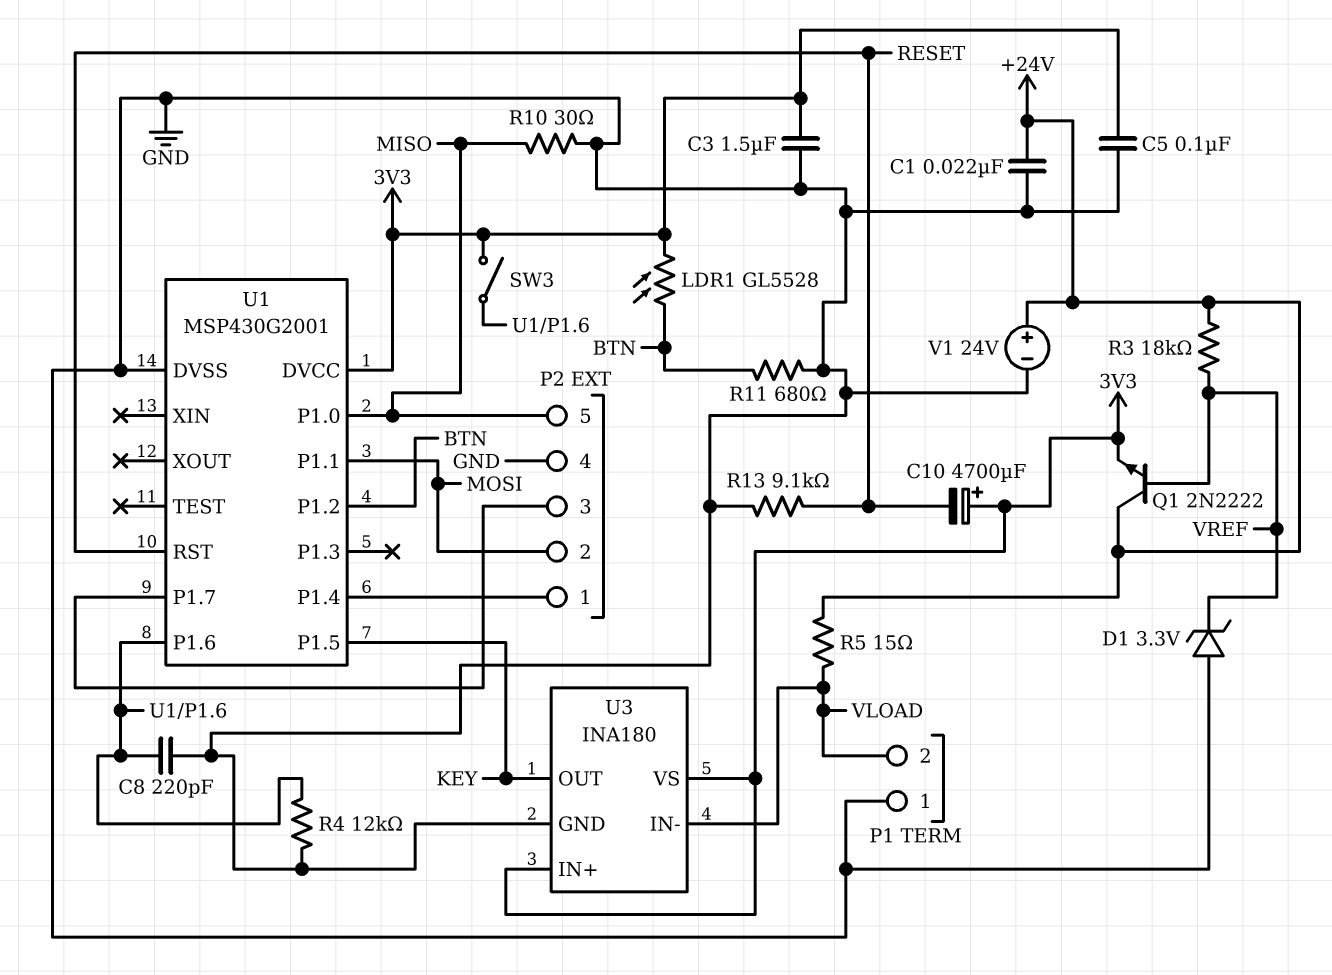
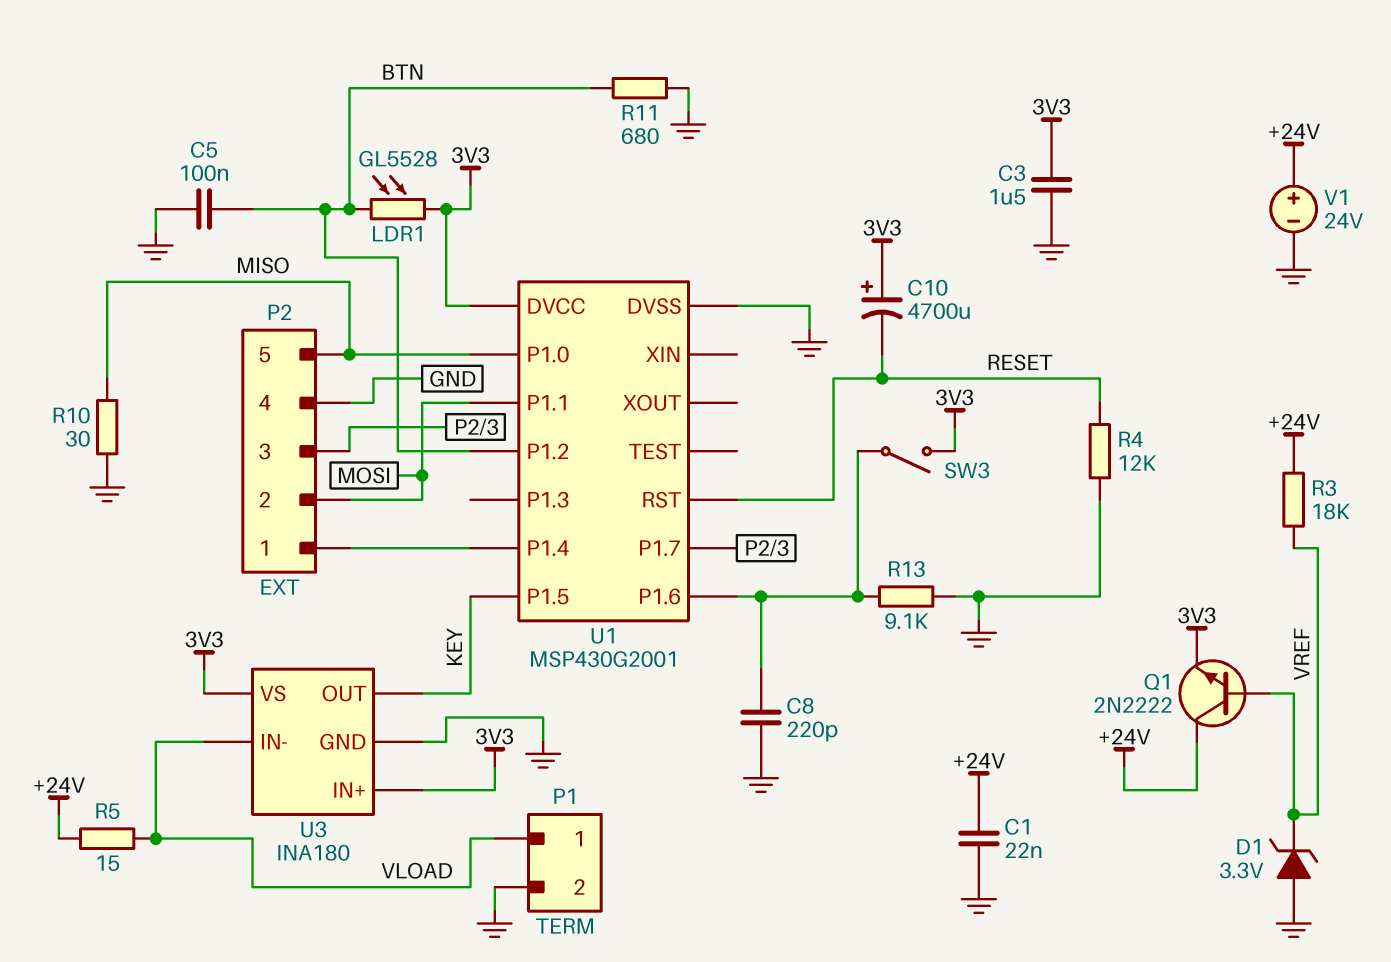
C5: 100nF (3V3, GND) -> 100nF (BTN, GND)
P1 pin 1: GND -> VLOAD
P1 pin 2: VLOAD -> GND
R4: 12k (GND, U1/P1.6) -> 12k (GND, RESET)
R13: 9.1k (GND, RESET) -> 9.1k (GND, U1/P1.6)

